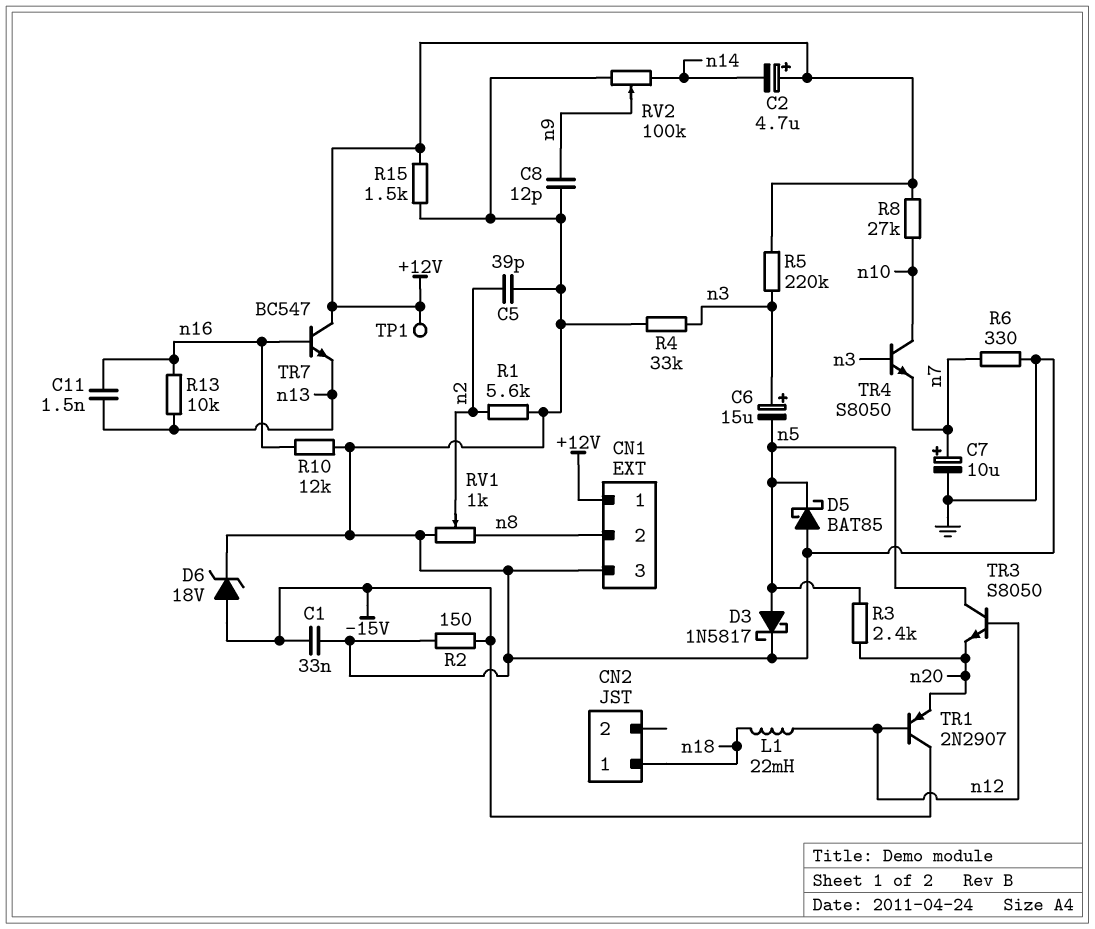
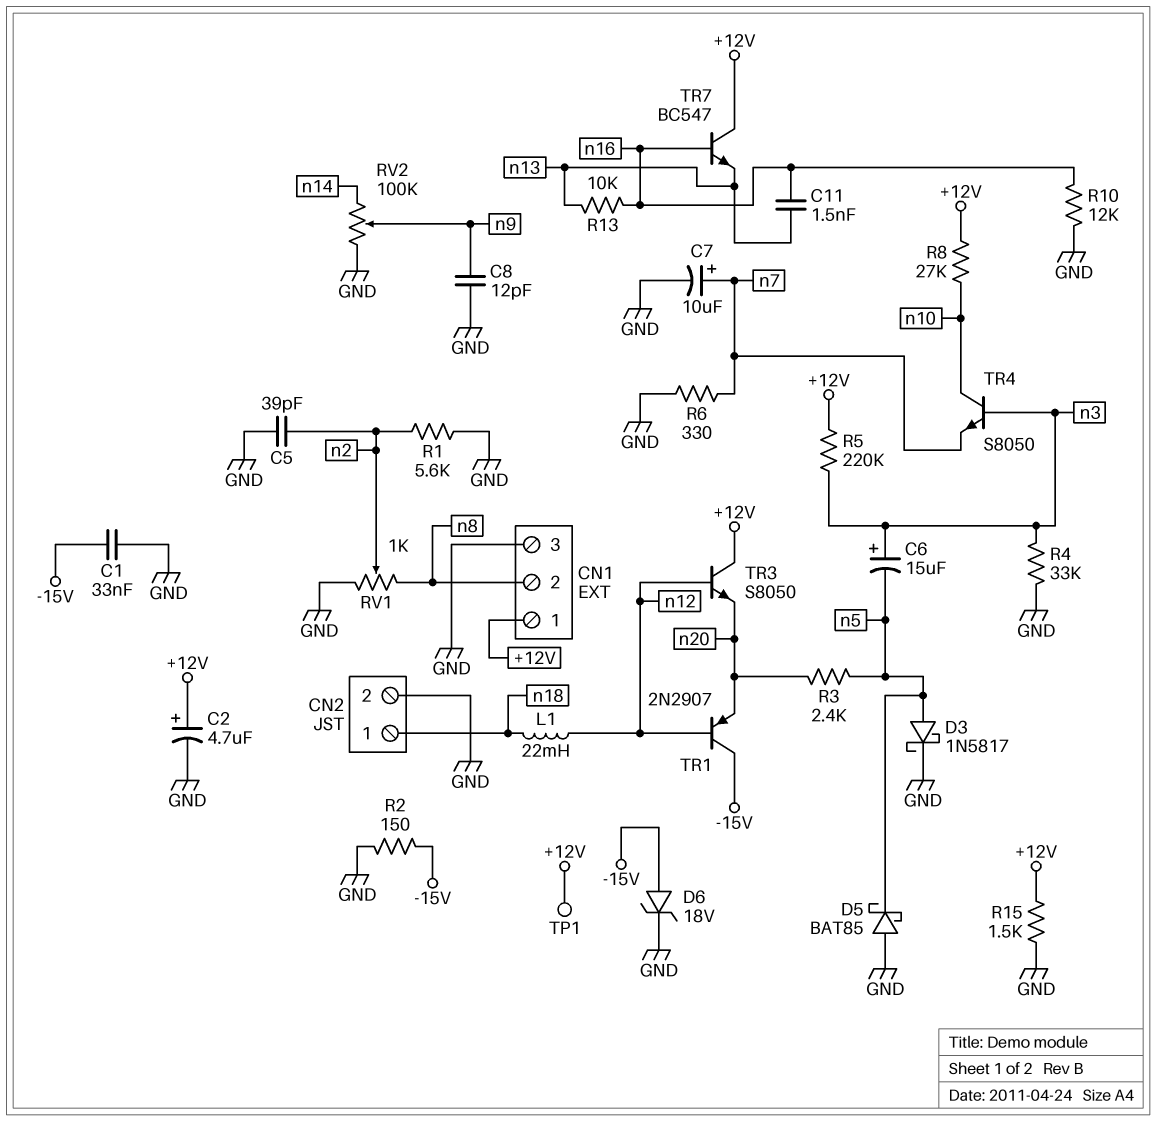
C2: 4.7uF (plus +12V, minus n14) -> 4.7uF (plus +12V, minus GND)
CN2 pin 2: none -> GND
TR3: NPN S8050 (B n12, C n5, E n20) -> NPN S8050 (B n12, C +12V, E n20)

